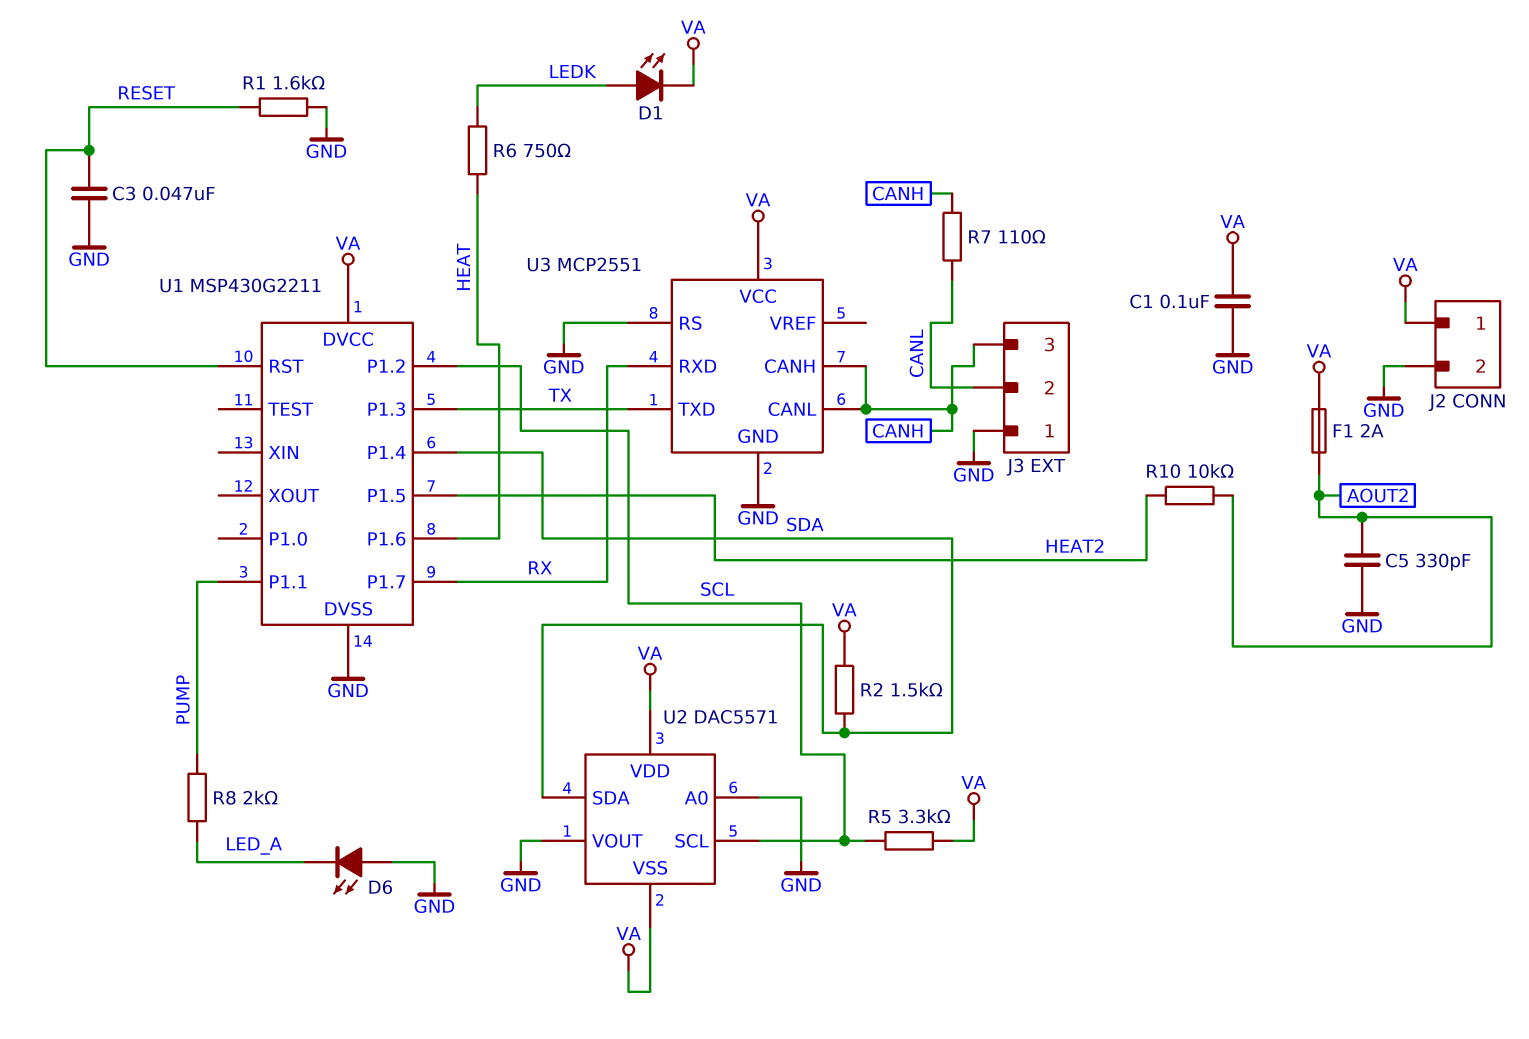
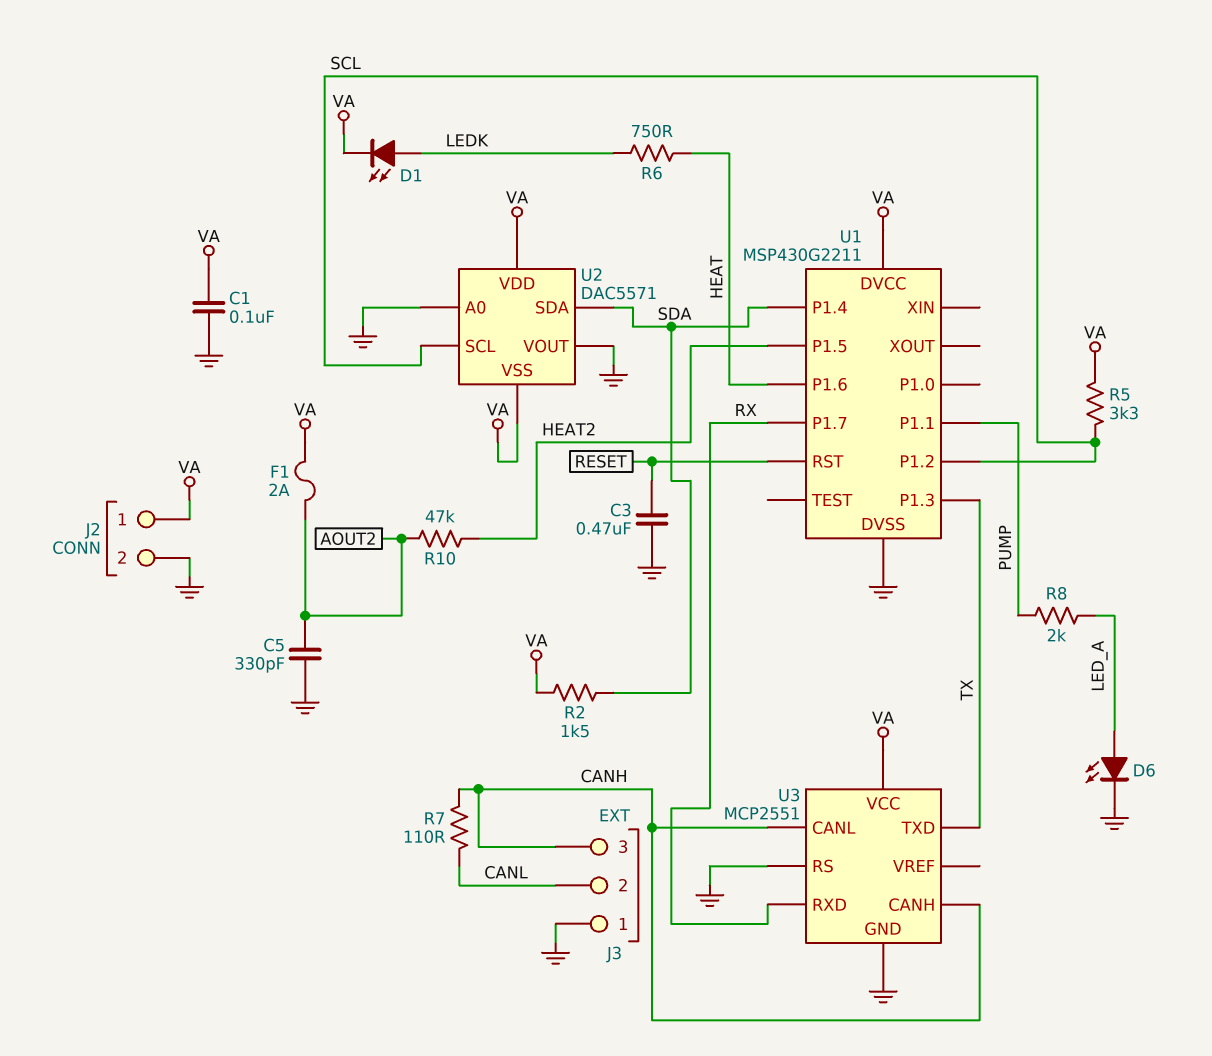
C3: 47nF (GND, RESET) -> 470nF (GND, RESET)
D6: LED (A GND, K LED_A) -> LED (A LED_A, K GND)
R1: 1.6k (GND, RESET) -> none
R10: 10k (AOUT2, HEAT2) -> 47k (AOUT2, HEAT2)

